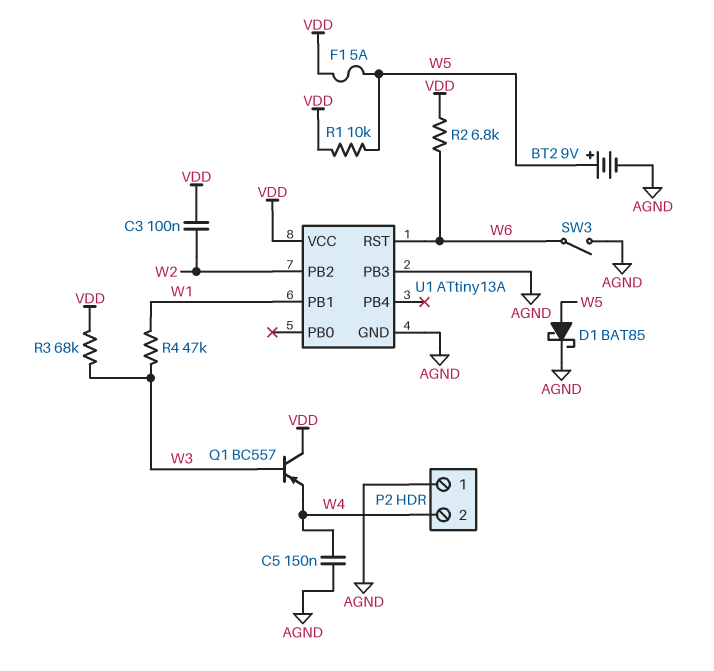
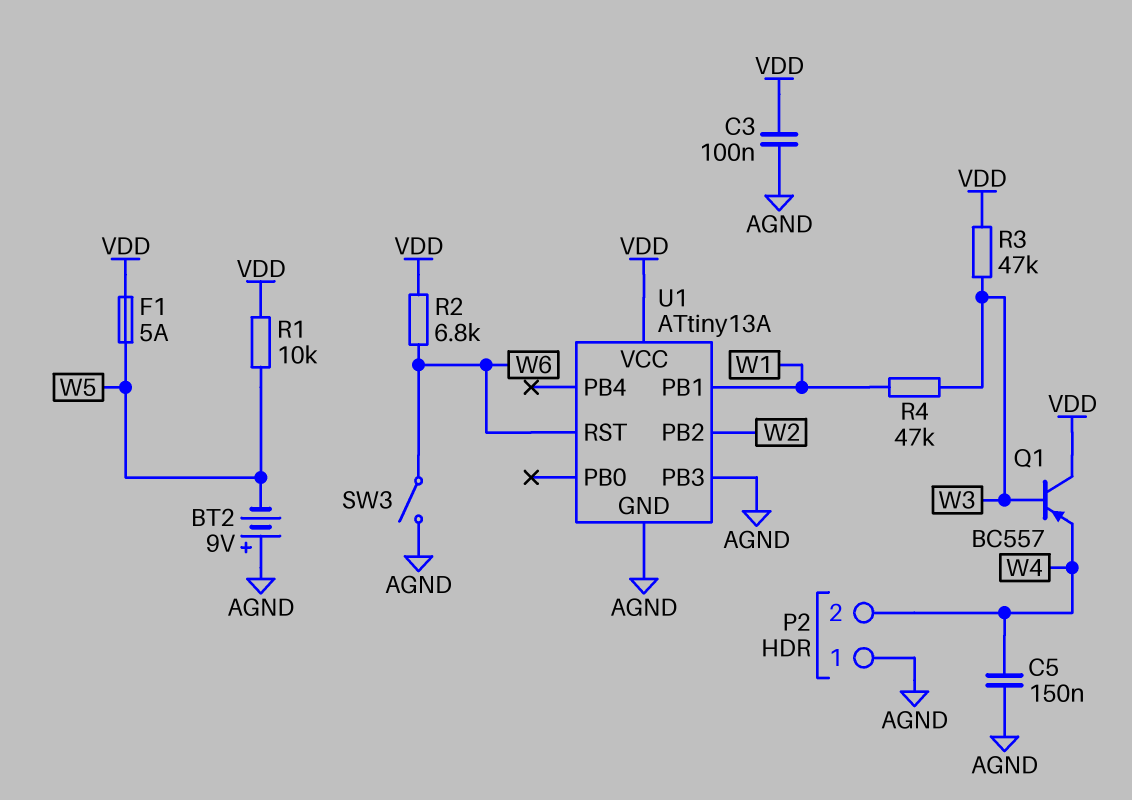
BT2: 9V (plus W5, minus AGND) -> 9V (plus AGND, minus W5)
C3: 100nF (VDD, W2) -> 100nF (AGND, VDD)
D1: schottky BAT85 (A W5, K AGND) -> none
R3: 68k (VDD, W3) -> 47k (VDD, W3)

